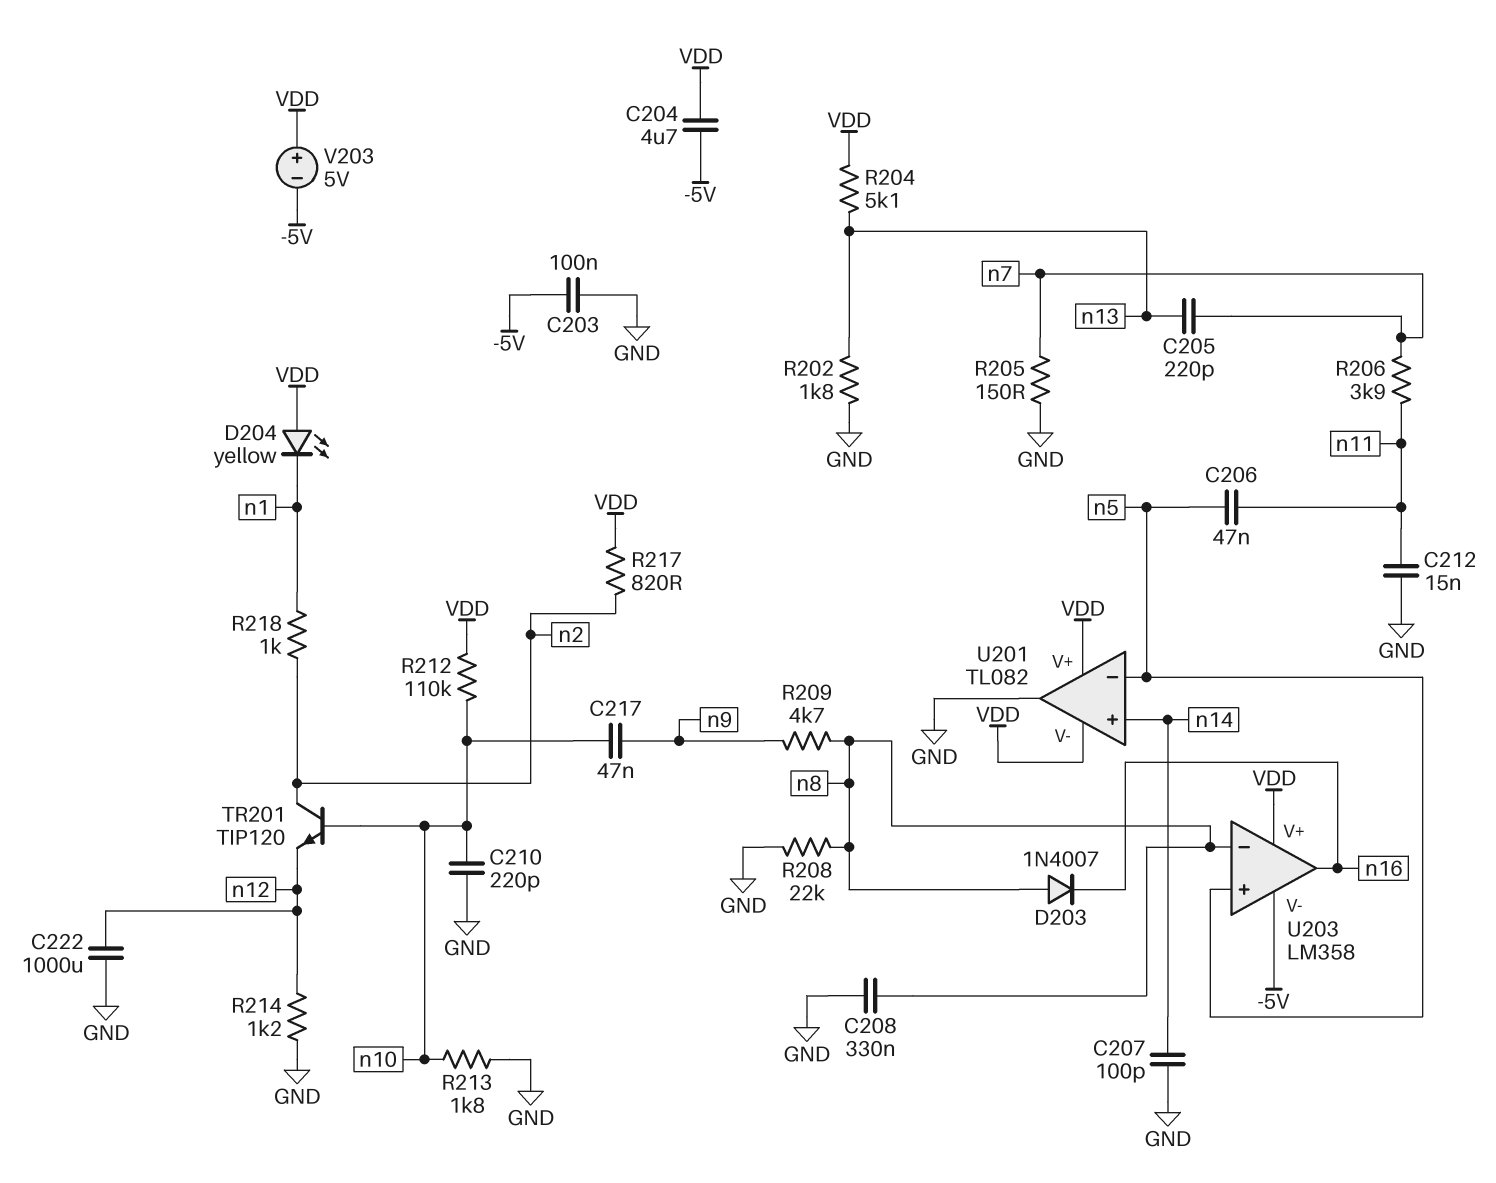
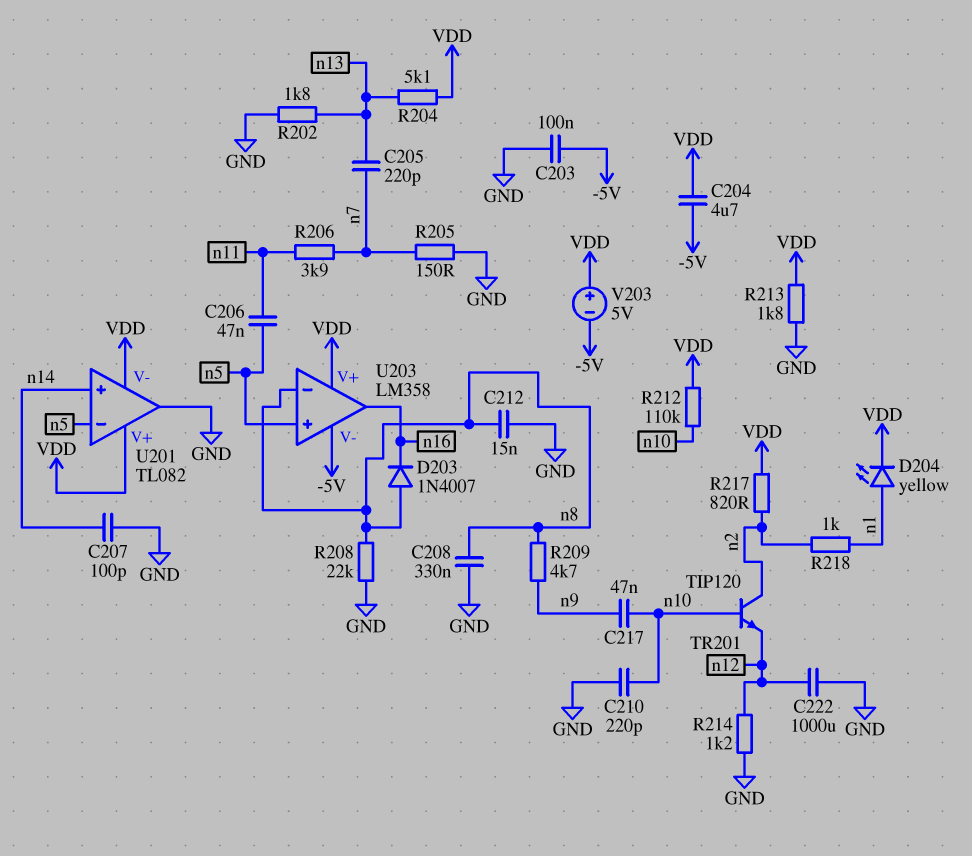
C212: 15nF (GND, n11) -> 15nF (GND, n8)
D204: LED yellow (A VDD, K n1) -> LED yellow (A n1, K VDD)
R213: 1.8k (GND, n10) -> 1.8k (GND, VDD)

